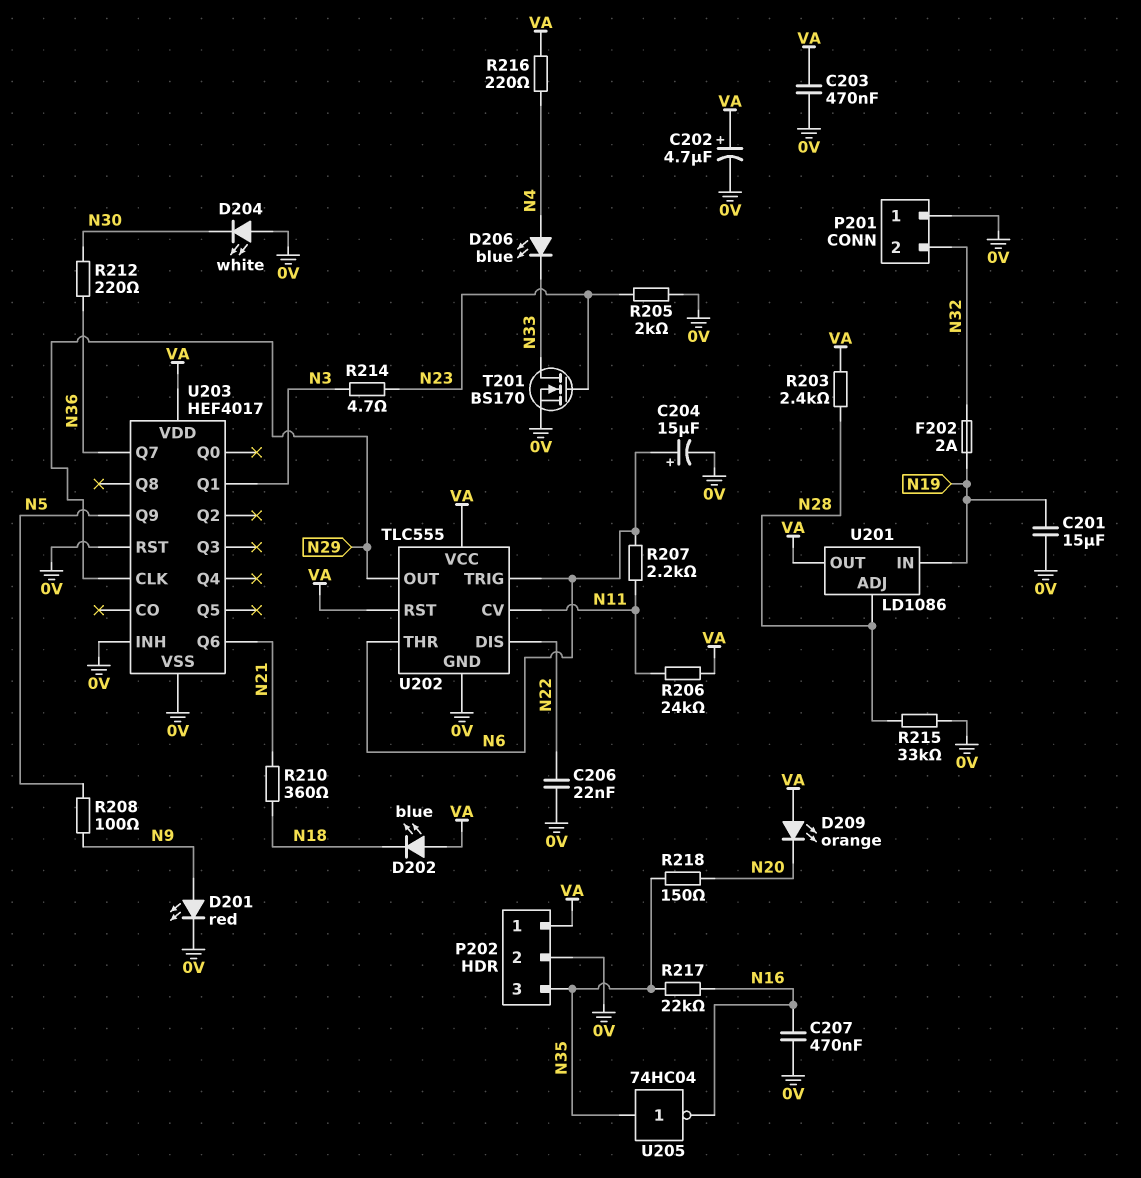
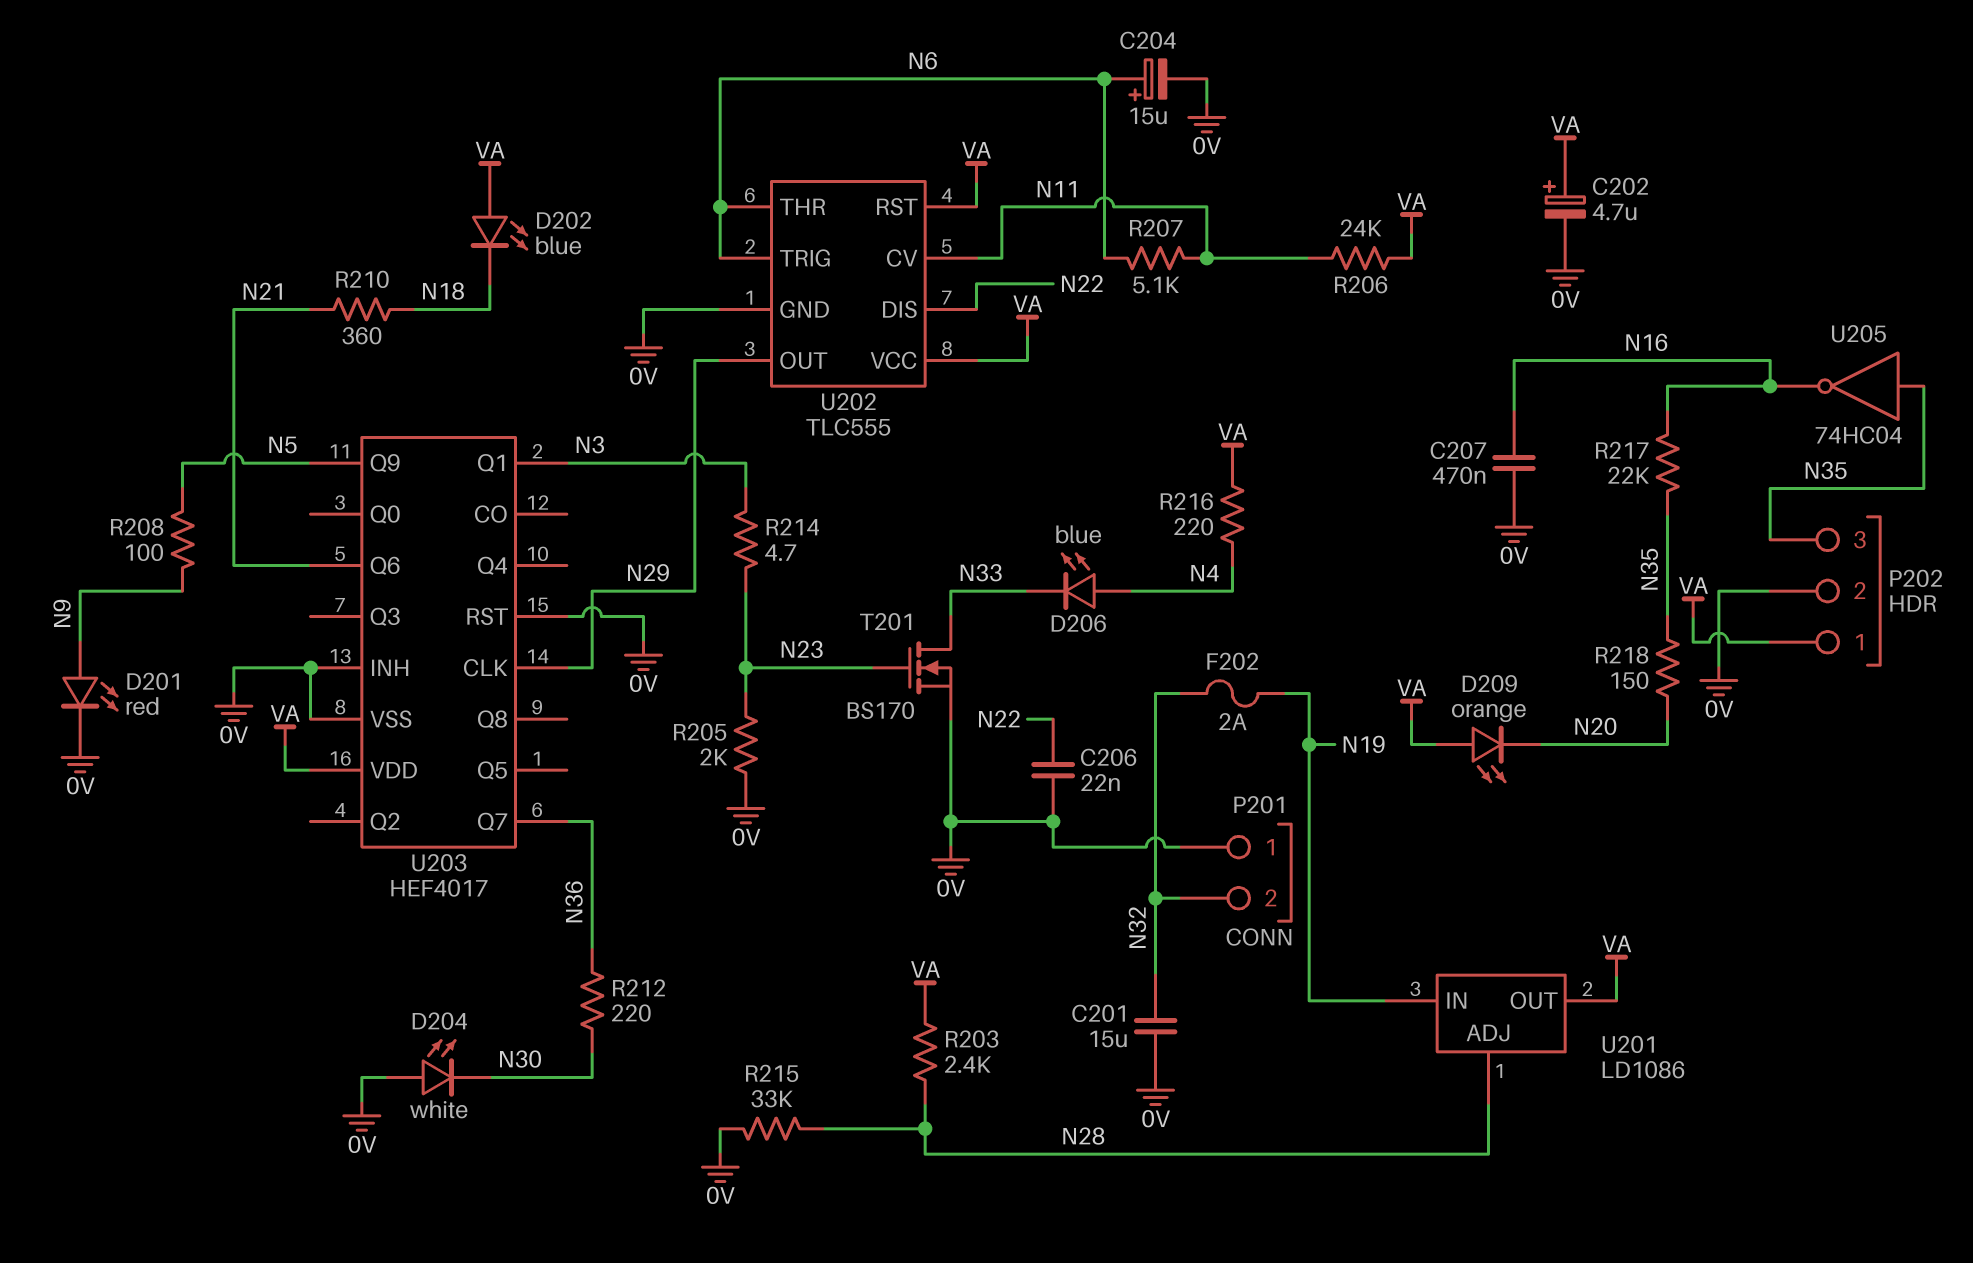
C201: 15uF (0V, N19) -> 15uF (0V, N32)
C203: 470nF (0V, VA) -> none
R207: 2.2k (N6, N11) -> 5.1k (N6, N11)

